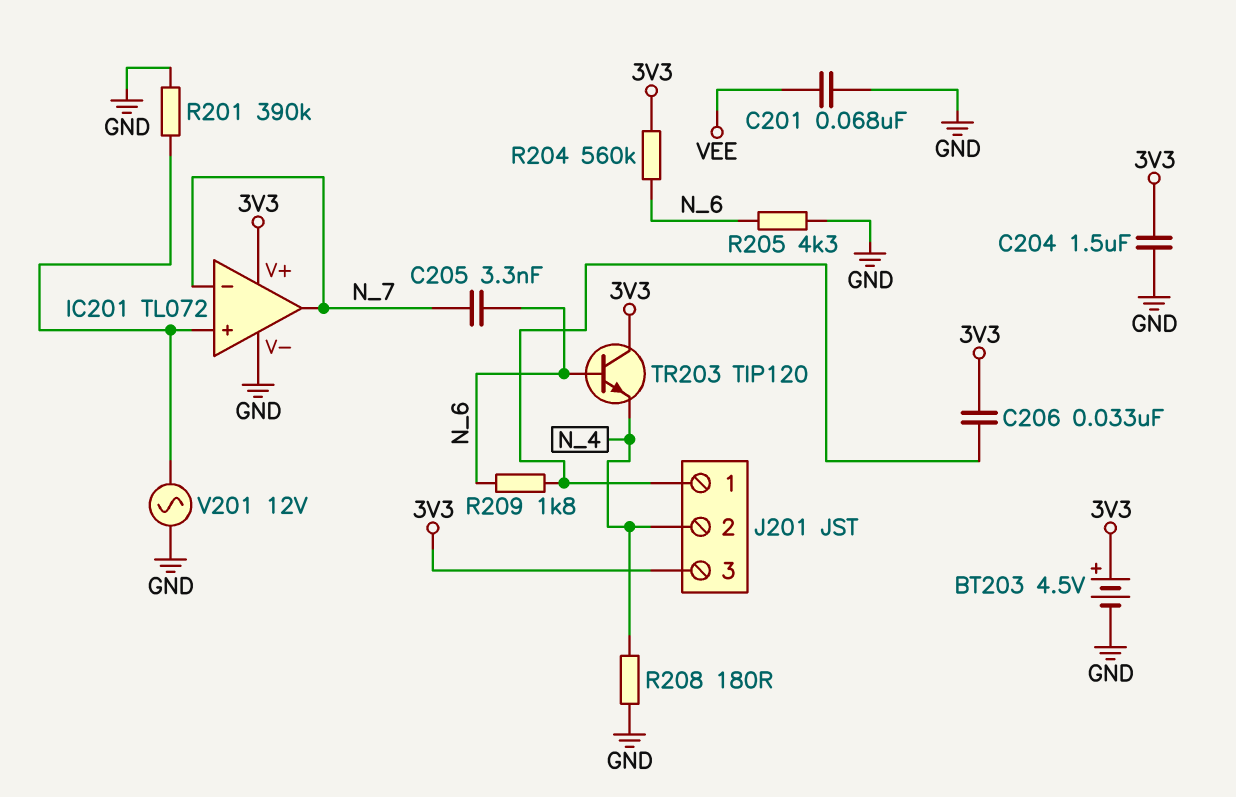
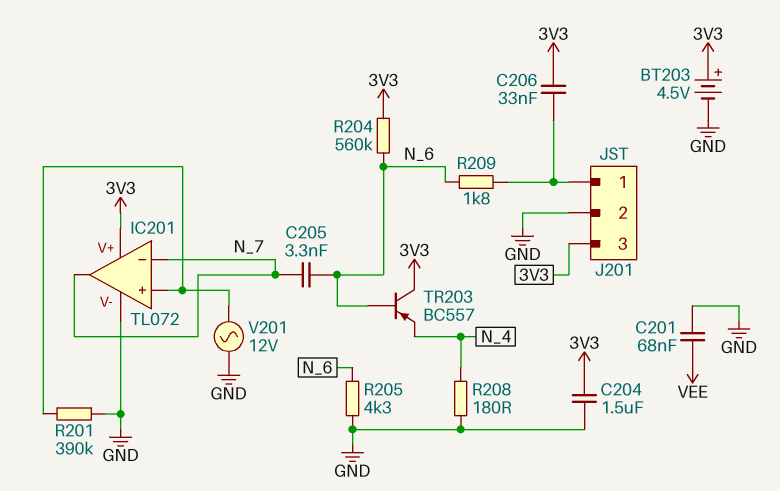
J201 pin 2: N_4 -> GND
TR203: NPN TIP120 (B N_6, C 3V3, E N_4) -> PNP BC557 (B N_6, C 3V3, E N_4)

